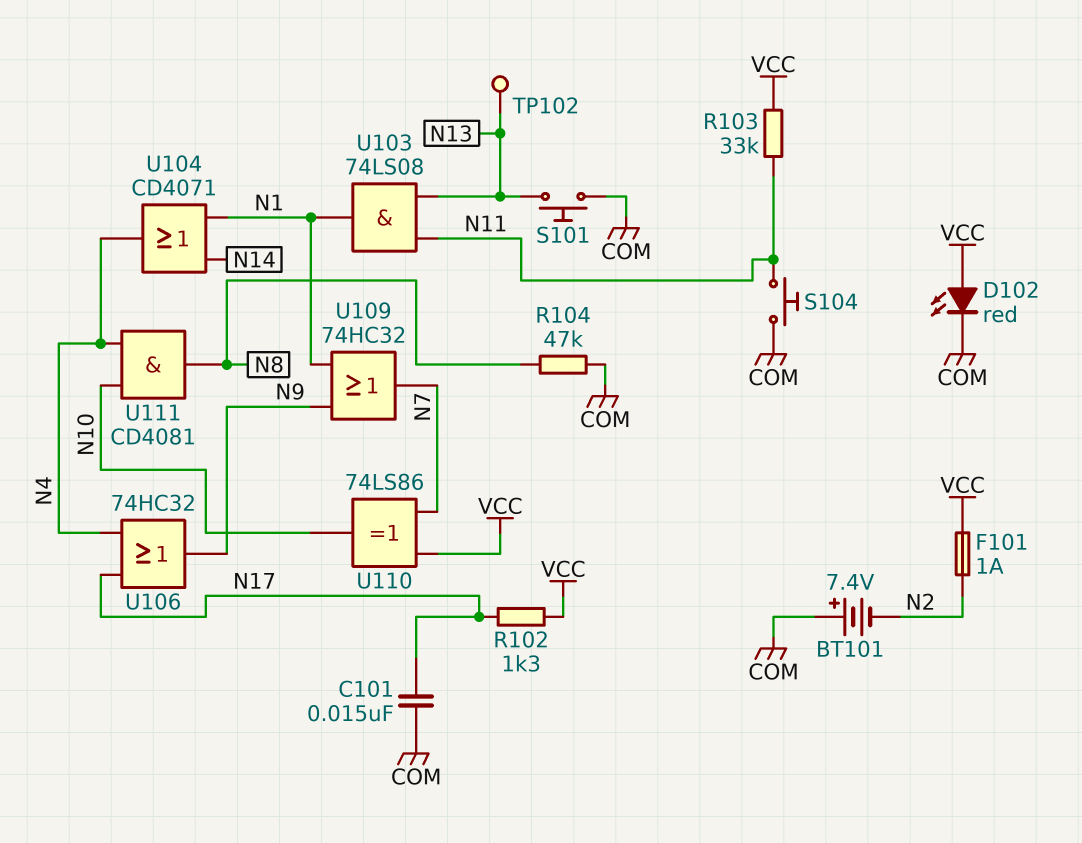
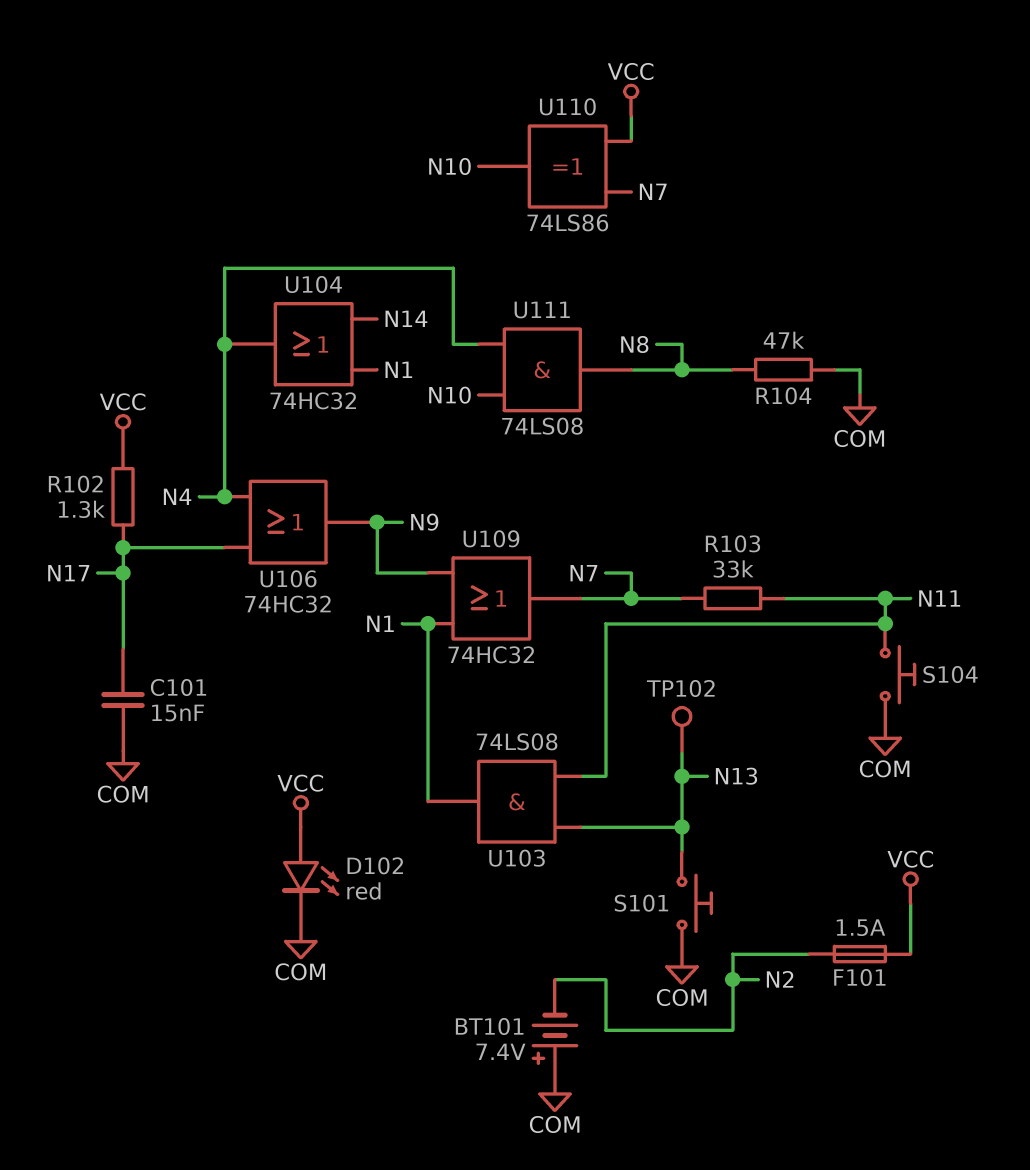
F101: 1A (N2, VCC) -> 1.5A (N2, VCC)
R103: 33k (N11, VCC) -> 33k (N7, N11)
U104: OR CD4071 (in N1, in N14, out N4) -> OR 74HC32 (in N1, in N14, out N4)
U111: AND CD4081 (in N4, in N10, out N8) -> AND 74LS08 (in N4, in N10, out N8)

